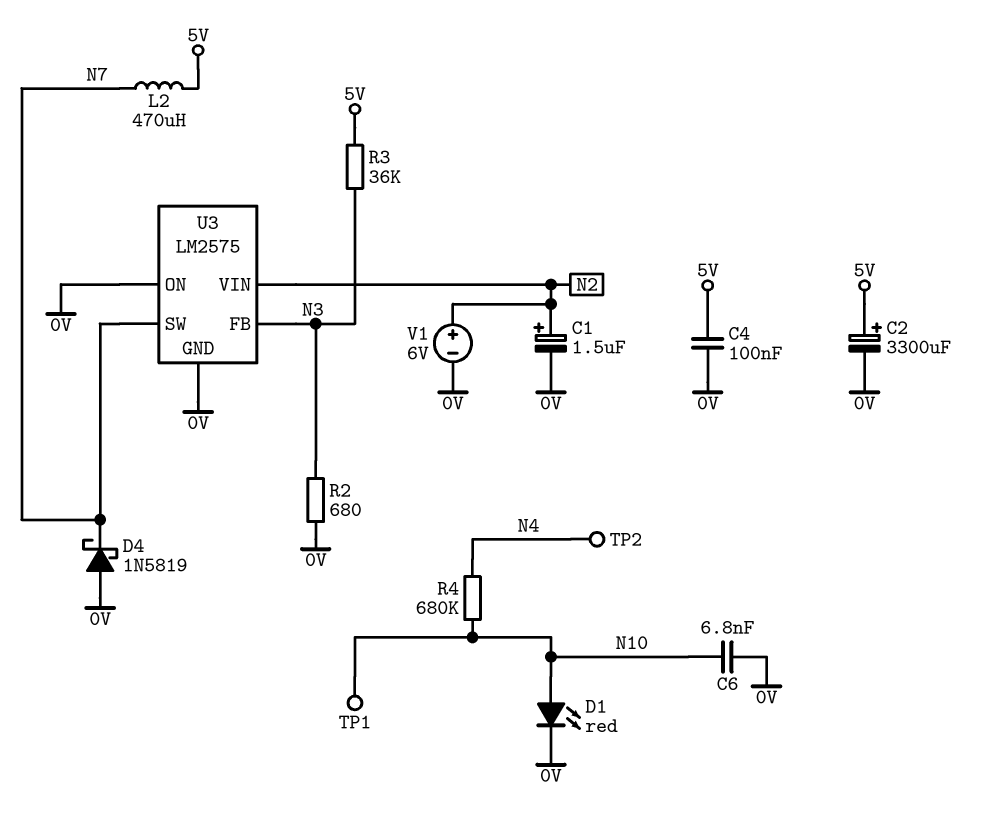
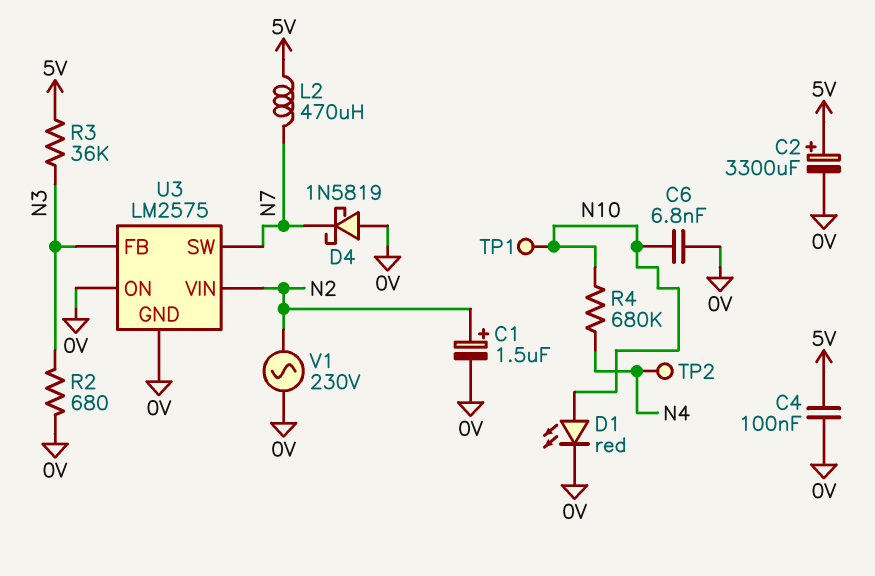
V1: 6V (plus N2, minus 0V) -> AC 230V (0V, N2)

